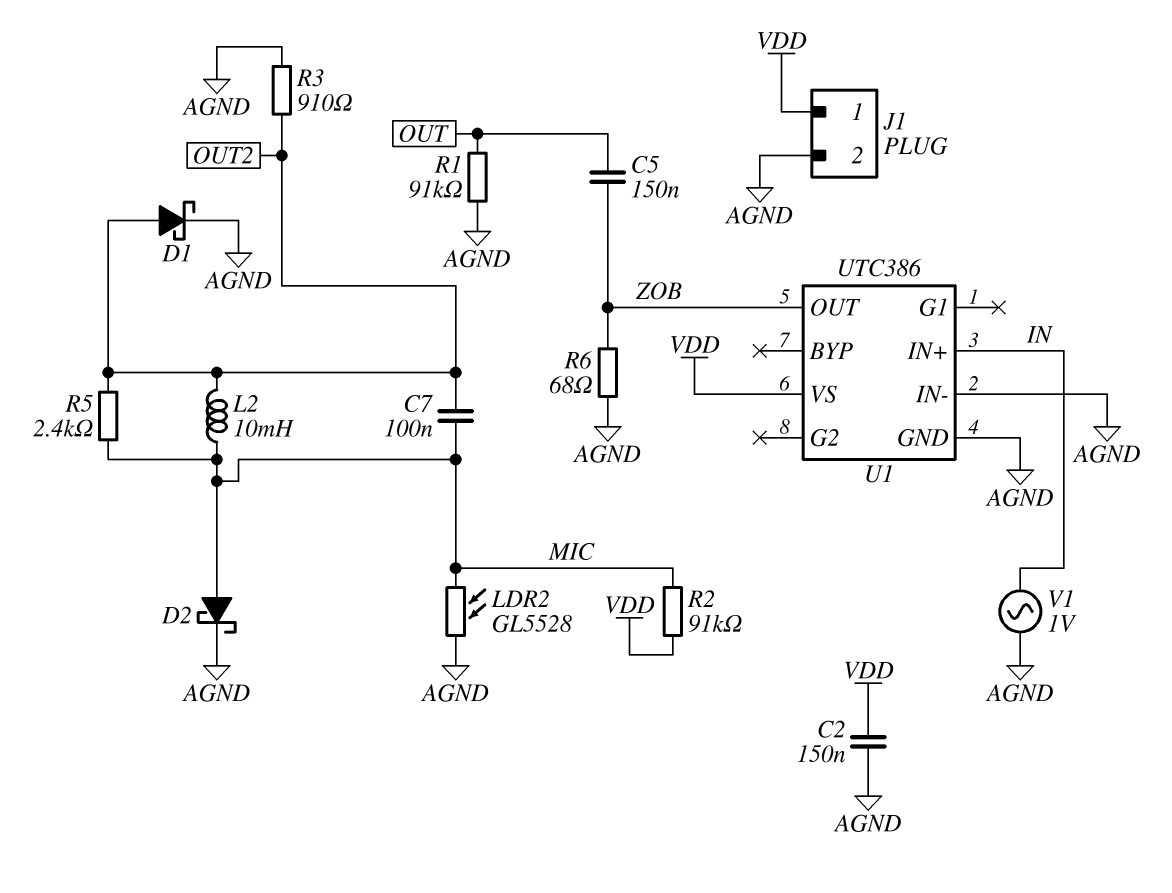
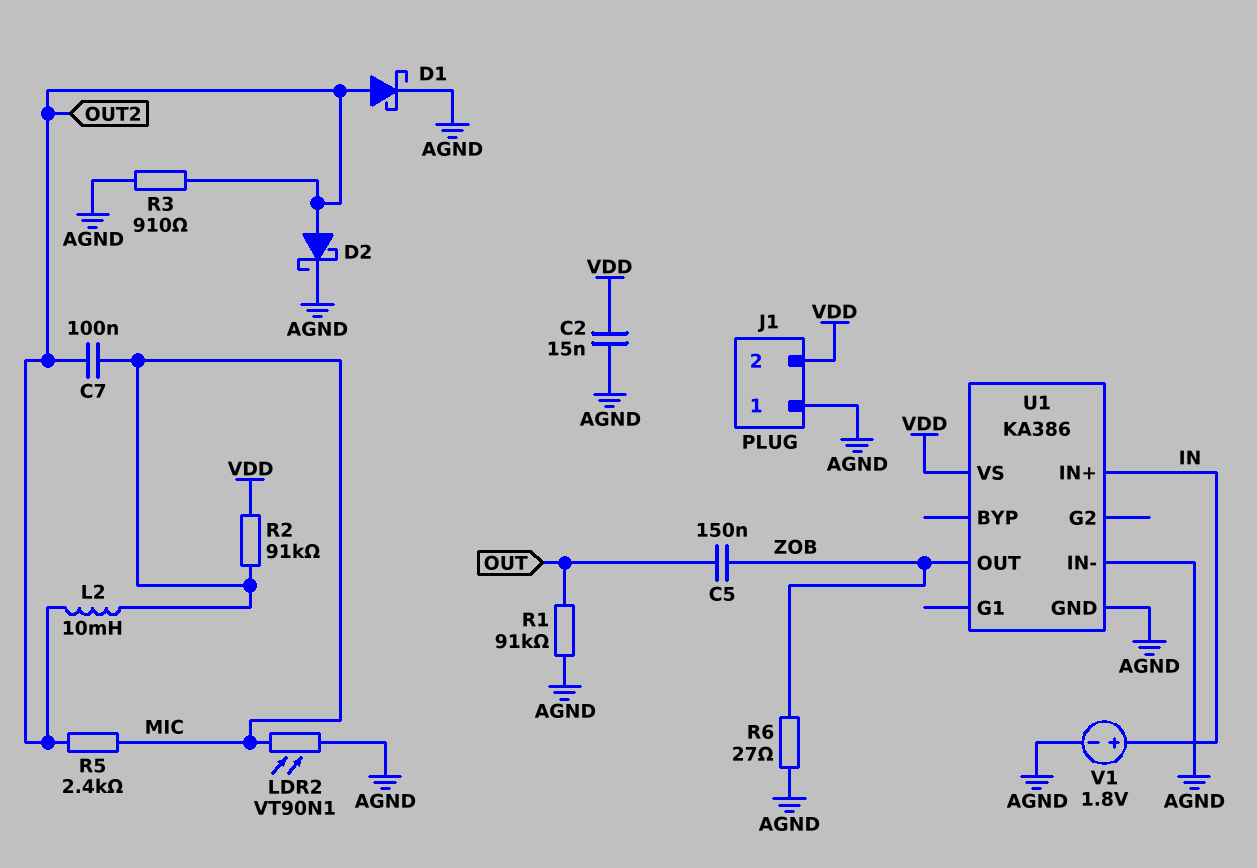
C2: 150nF (AGND, VDD) -> 15nF (AGND, VDD)
D2: schottky (A MIC, K AGND) -> schottky (A OUT2, K AGND)
J1 pin 1: VDD -> AGND
J1 pin 2: AGND -> VDD
LDR2: GL5528 (AGND, MIC) -> VT90N1 (AGND, MIC)
R6: 68 (AGND, ZOB) -> 27 (AGND, ZOB)
U1: UTC386 -> KA386
V1: AC 1V (AGND, IN) -> 1.8V (plus IN, minus AGND)

